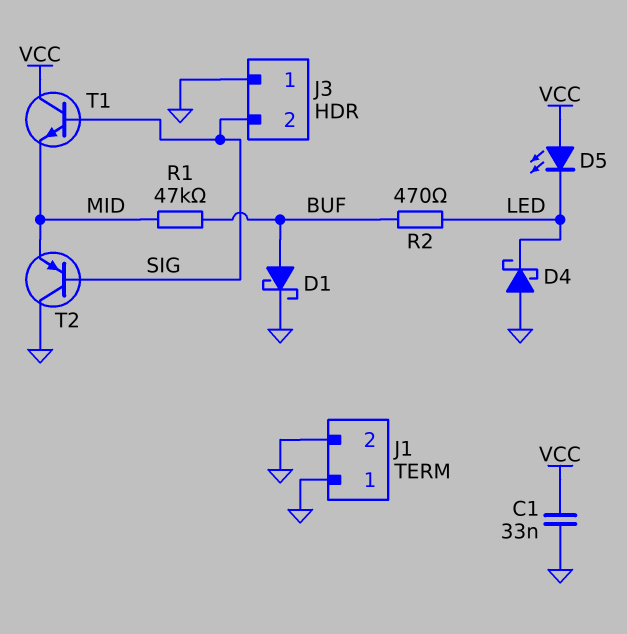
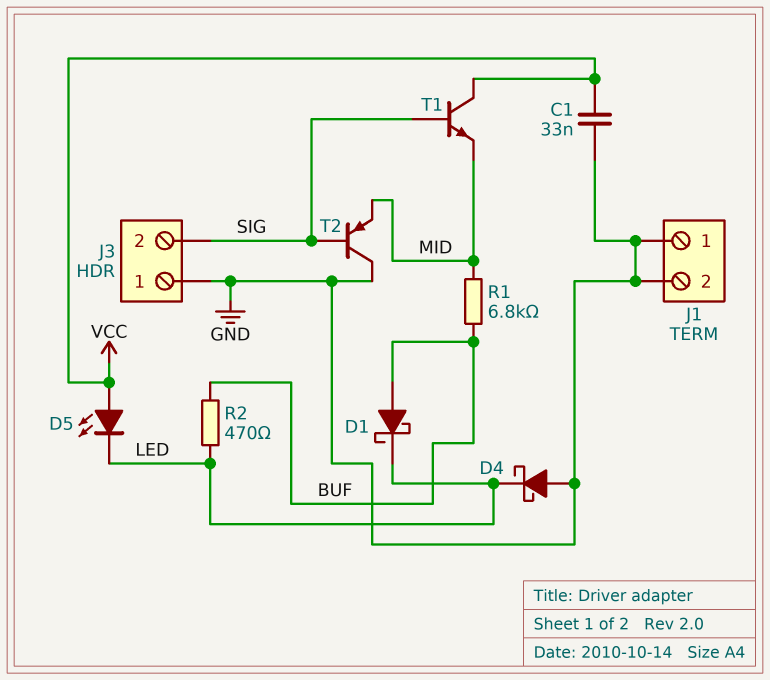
D1: schottky (A BUF, K GND) -> schottky (A BUF, K LED)
R1: 47k (BUF, MID) -> 6.8k (BUF, MID)

